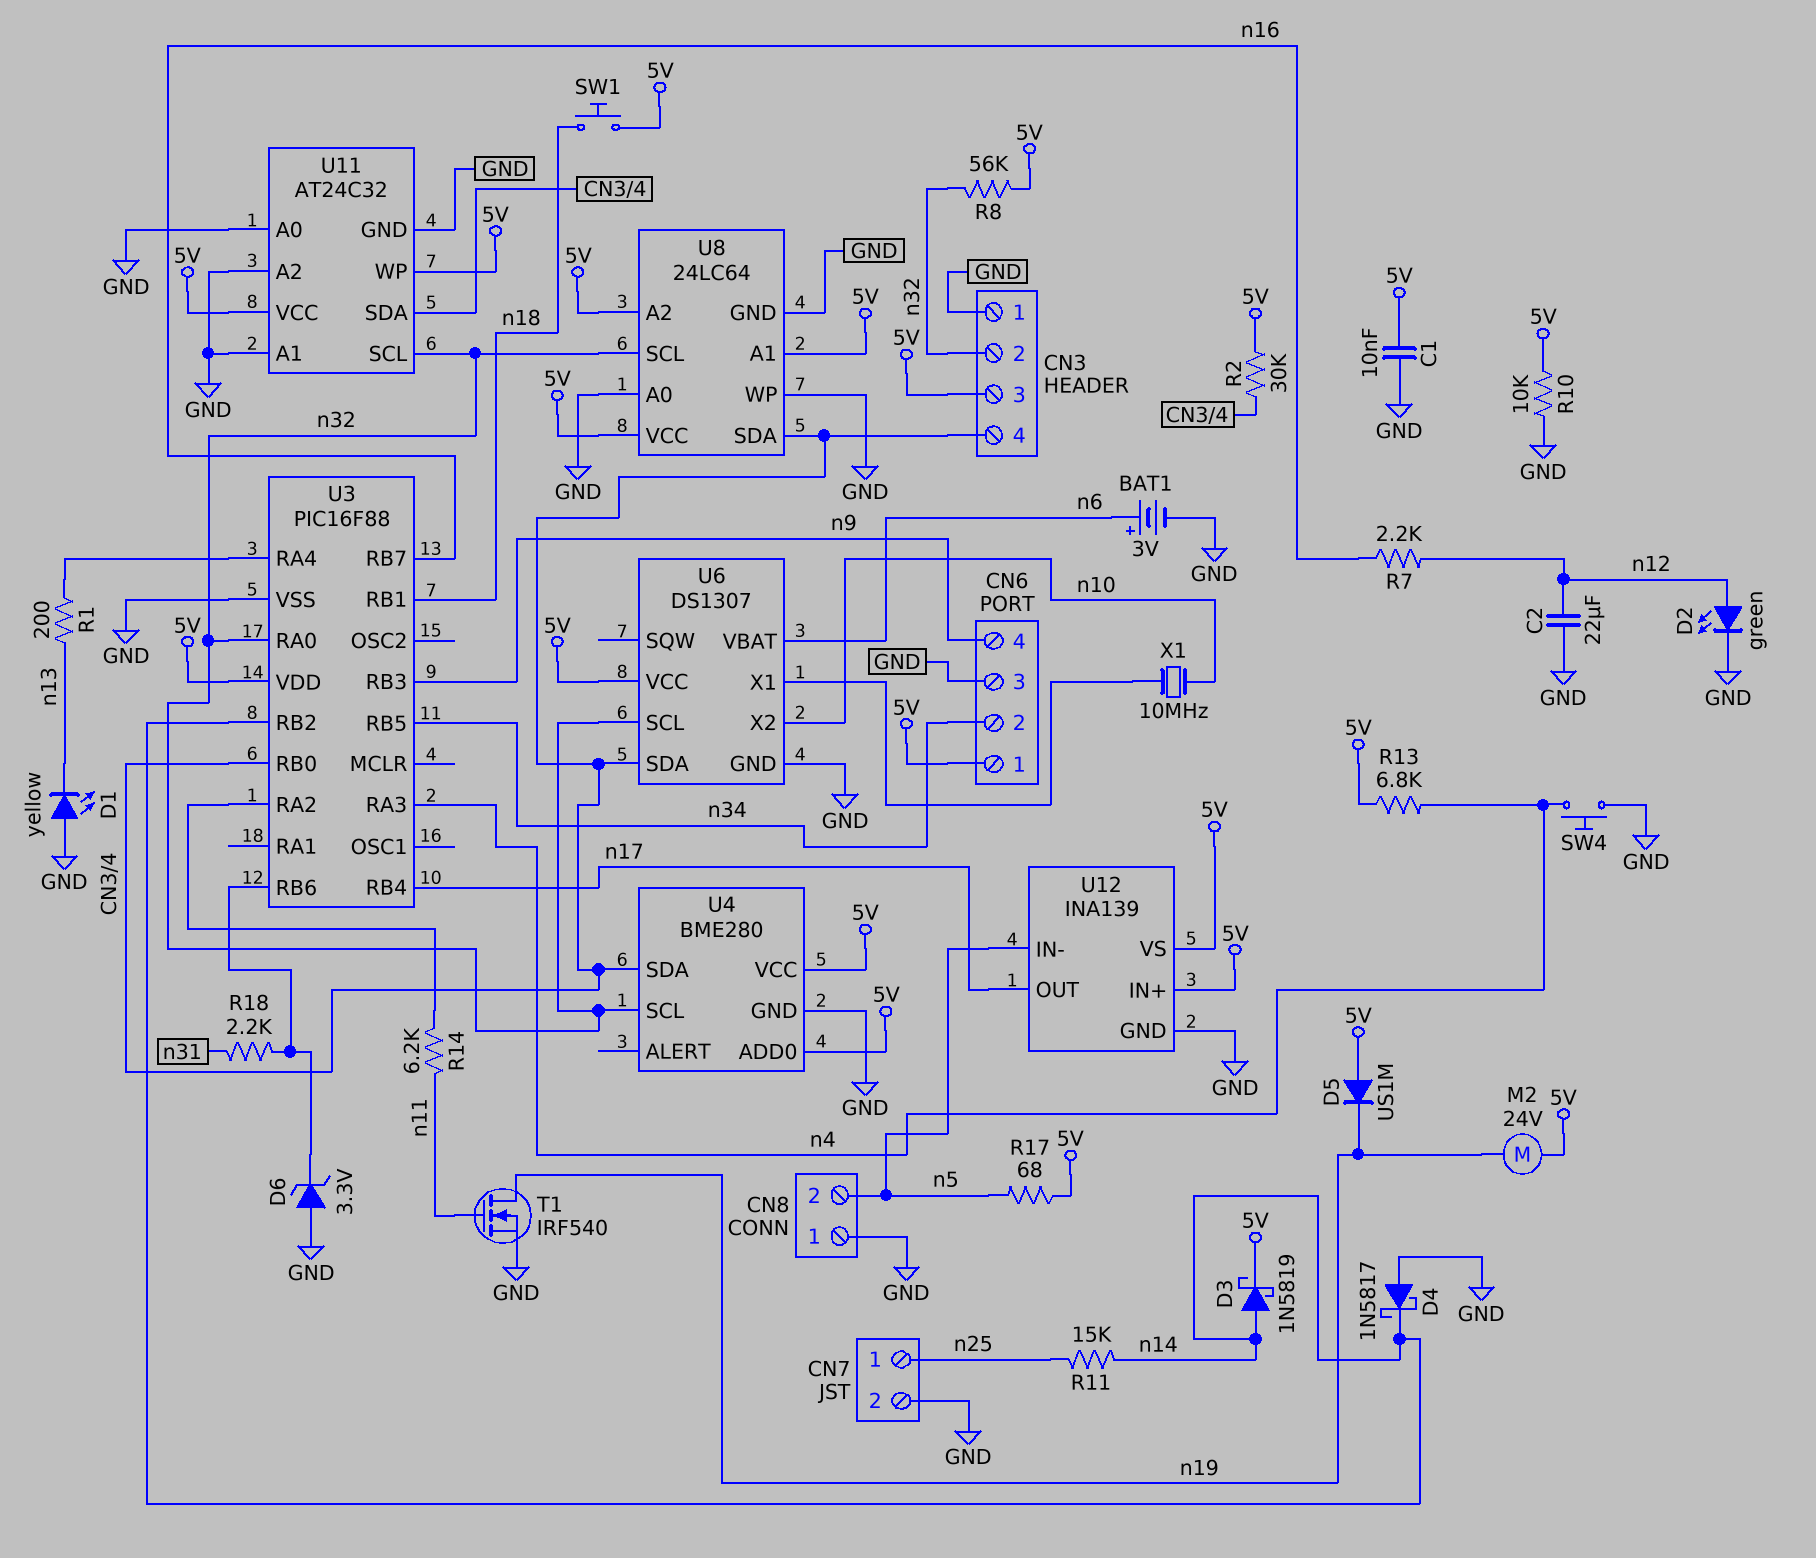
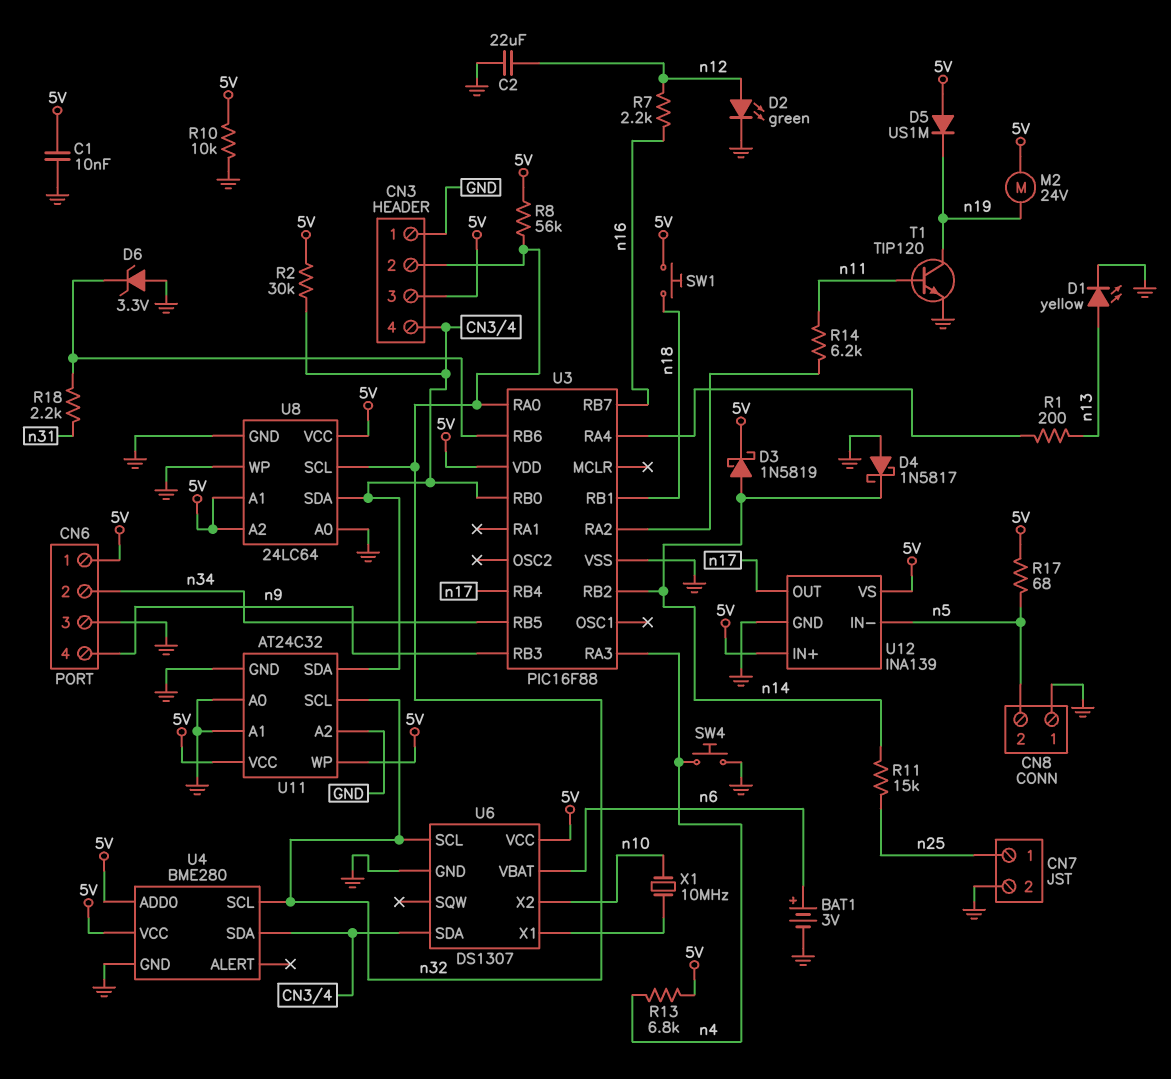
D1: LED yellow (A GND, K n13) -> LED yellow (A n13, K GND)
T1: NMOS IRF540 (G n11, D n19, S GND) -> NPN TIP120 (B n11, C n19, E GND)

